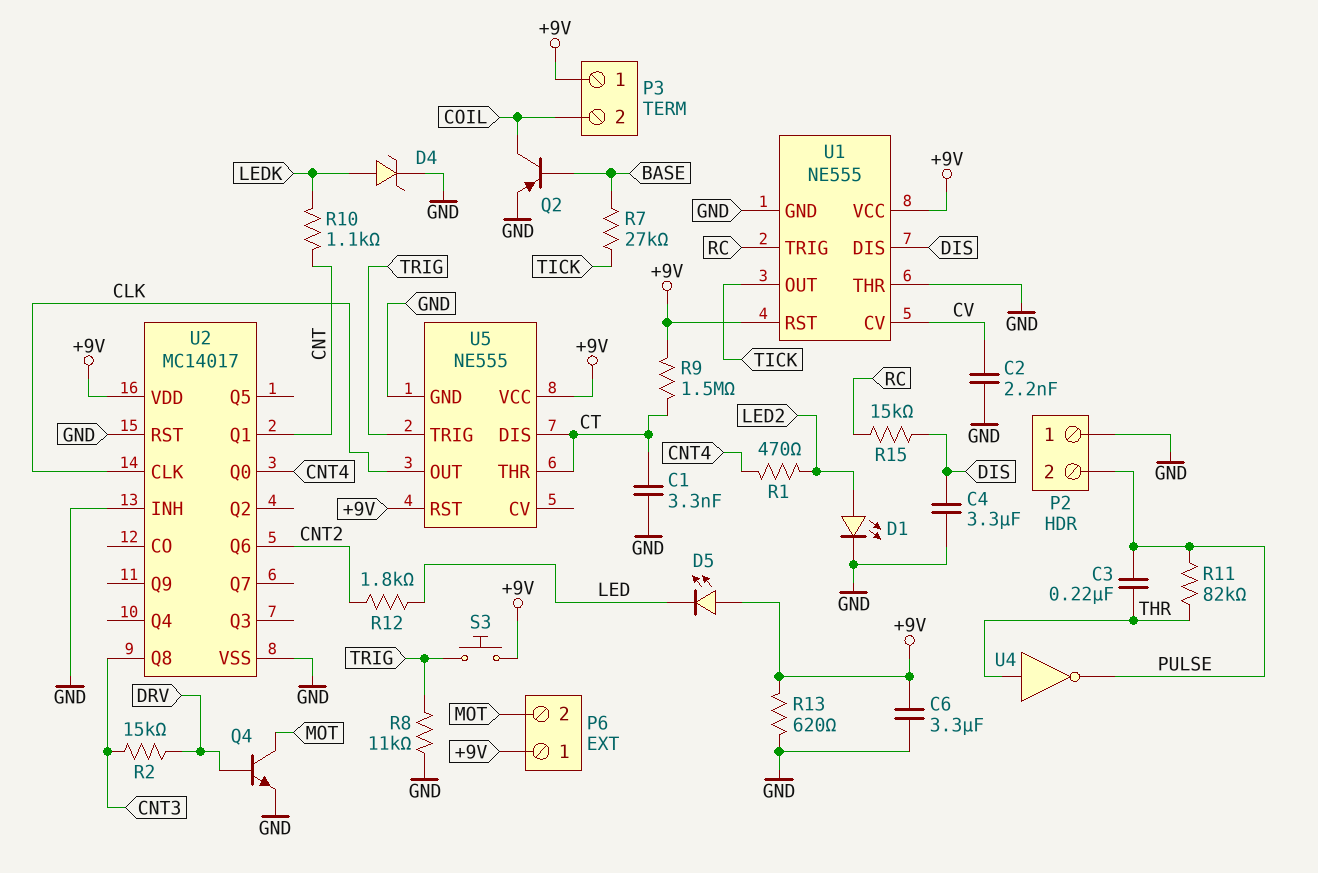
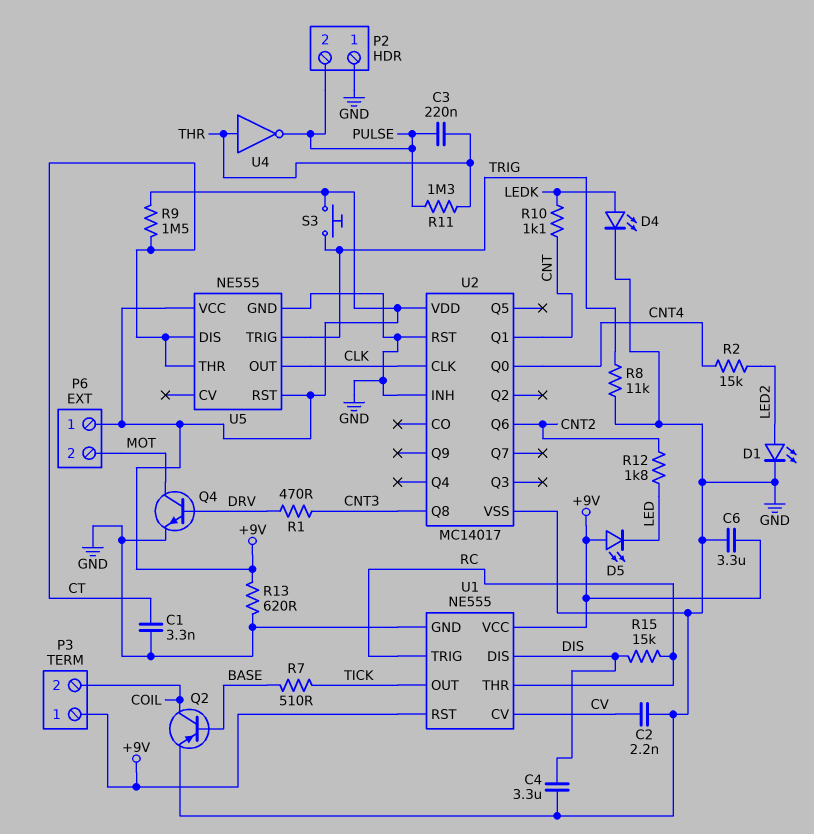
D4: zener (A LEDK, K GND) -> LED (A LEDK, K GND)
R1: 470 (CNT4, LED2) -> 470 (CNT3, DRV)
R2: 15k (CNT3, DRV) -> 15k (CNT4, LED2)
R7: 27k (BASE, TICK) -> 510 (BASE, TICK)
R11: 82k (PULSE, THR) -> 1.3M (PULSE, THR)
U1 pin THR: GND -> RC

